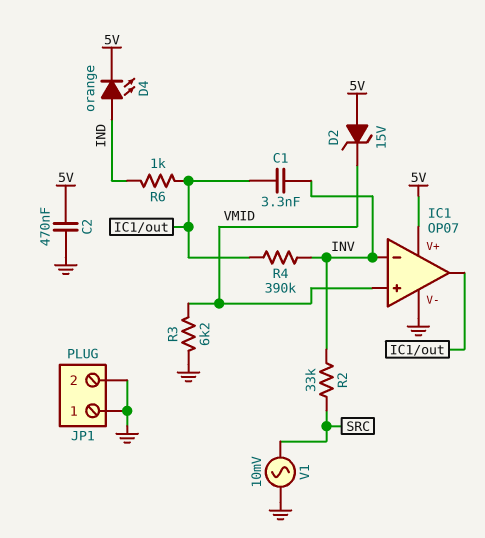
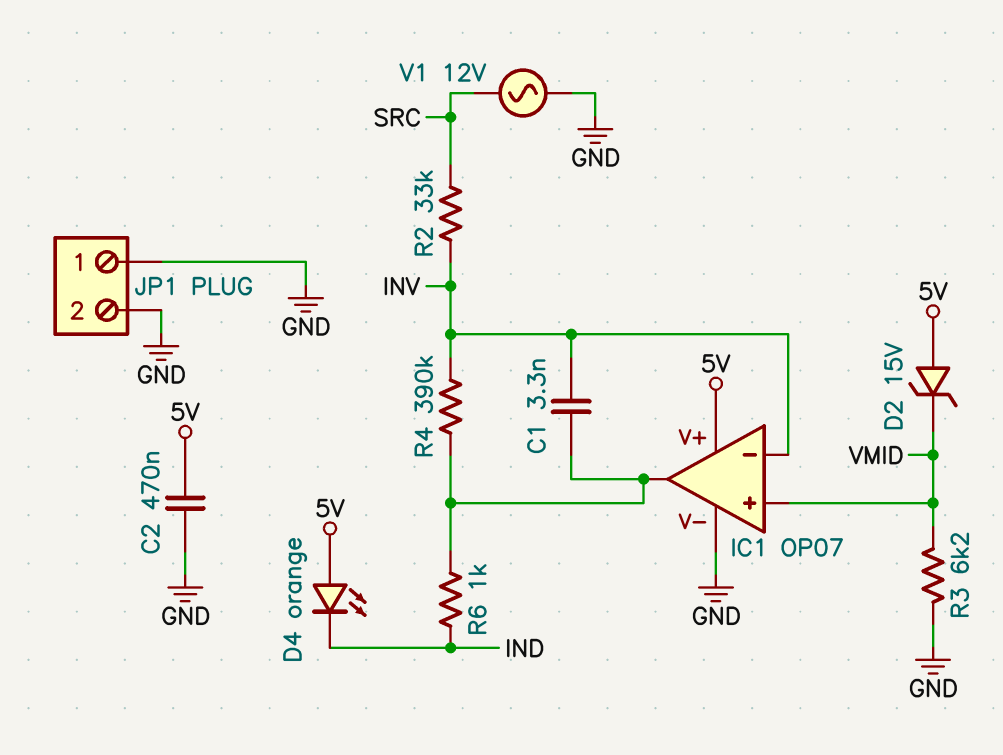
D4: LED orange (A IND, K 5V) -> LED orange (A 5V, K IND)
V1: AC 10mV (GND, SRC) -> AC 12V (GND, SRC)

